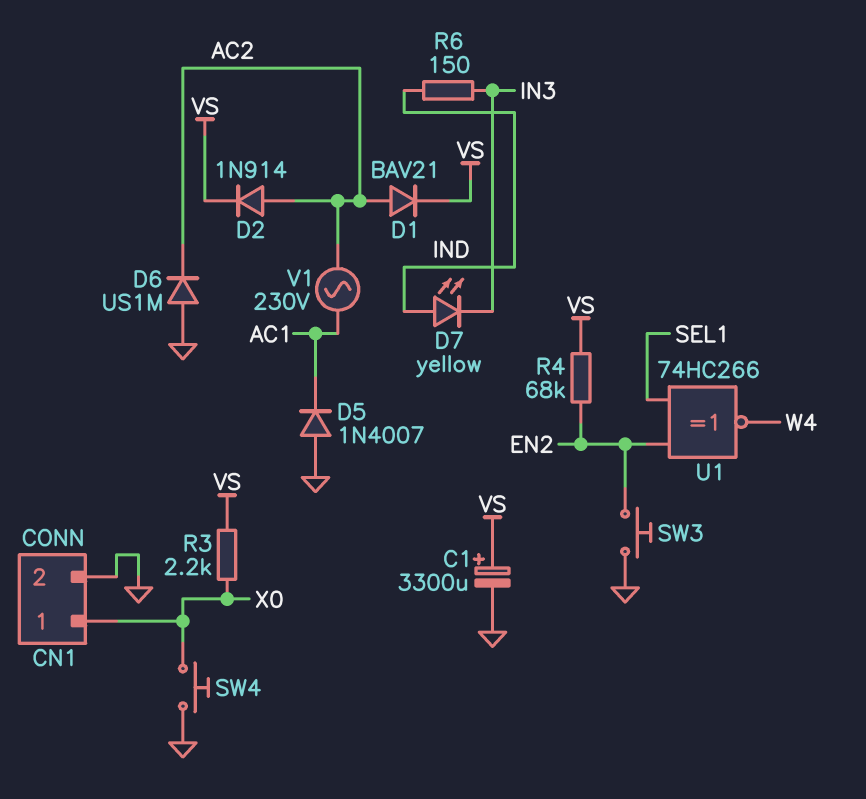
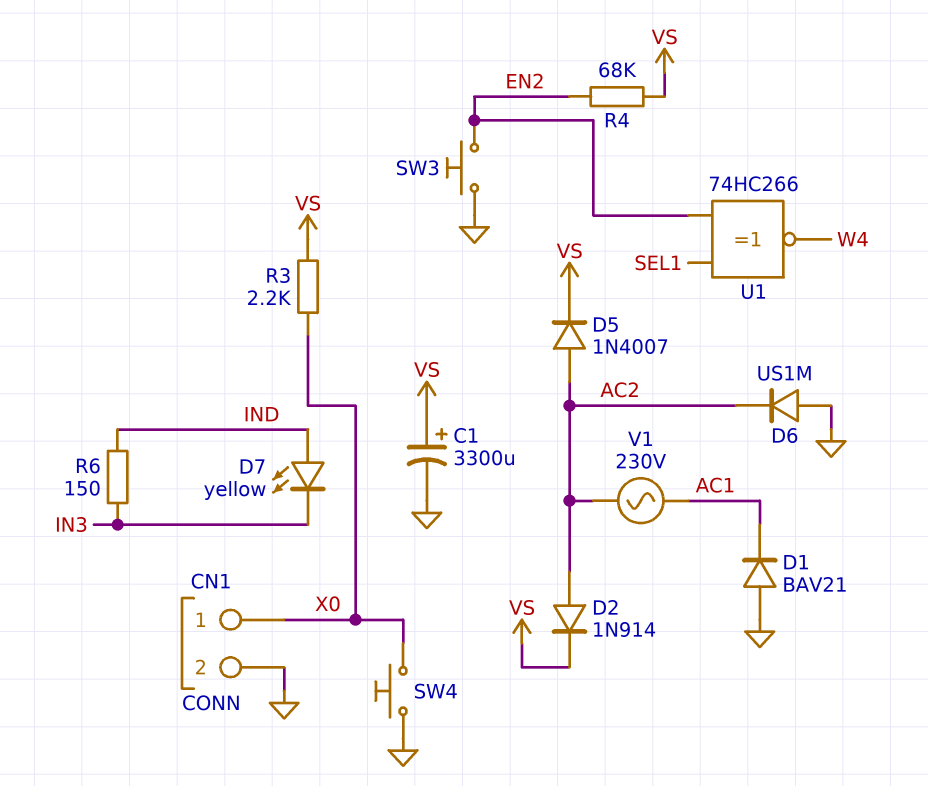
D1: diode BAV21 (A AC2, K VS) -> diode BAV21 (A GND, K AC1)
D5: diode 1N4007 (A GND, K AC1) -> diode 1N4007 (A AC2, K VS)

